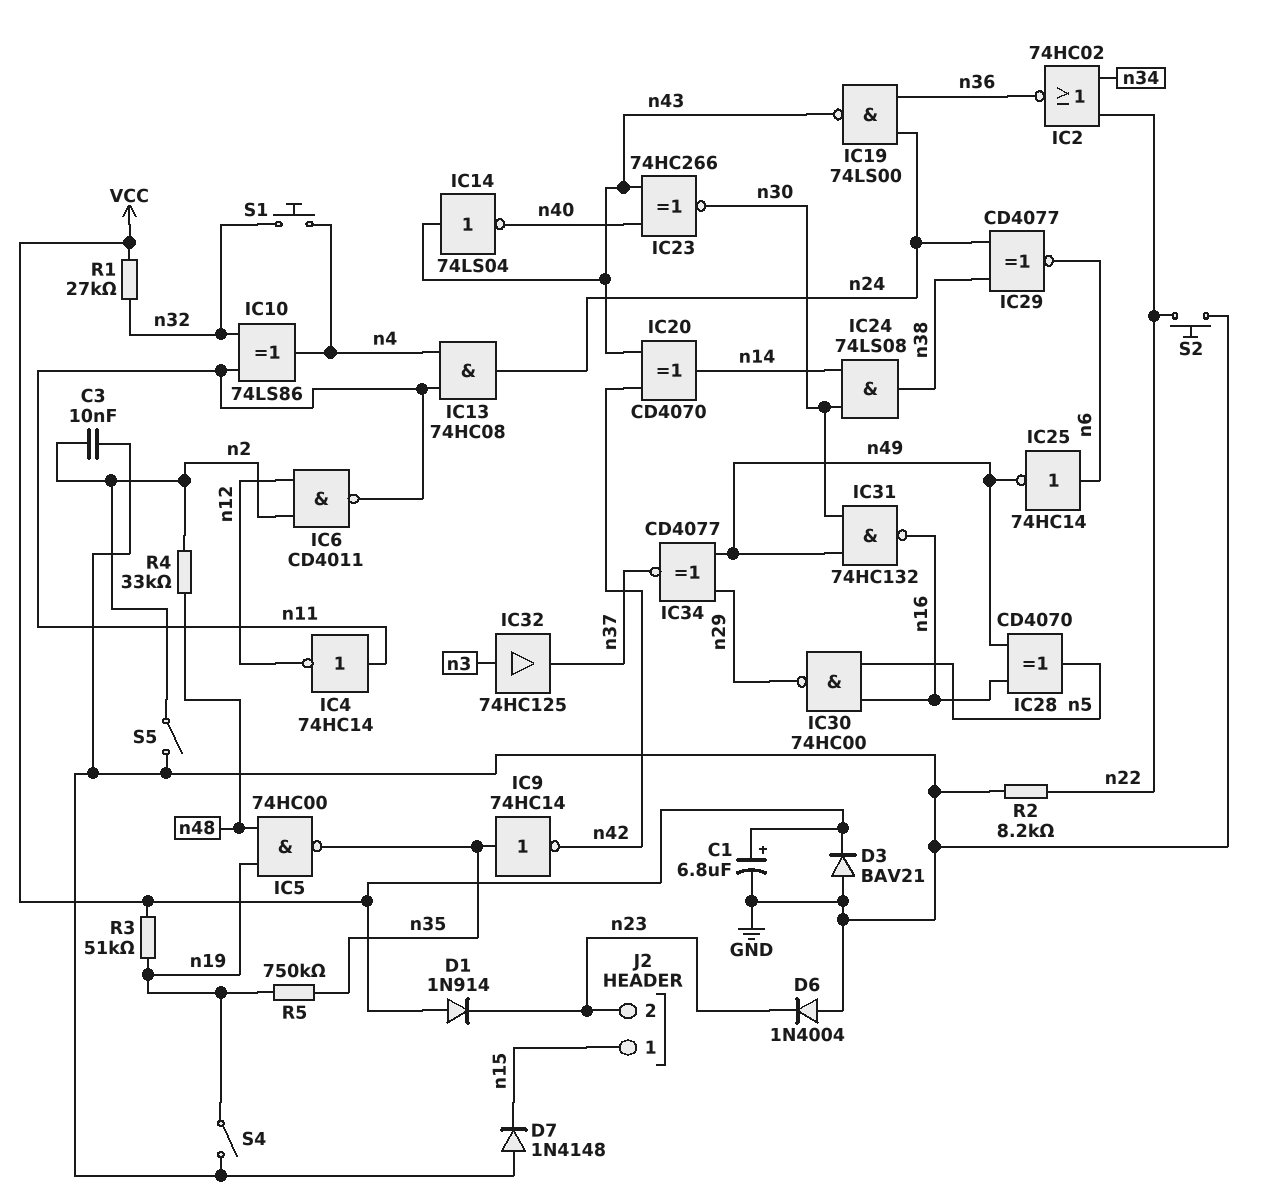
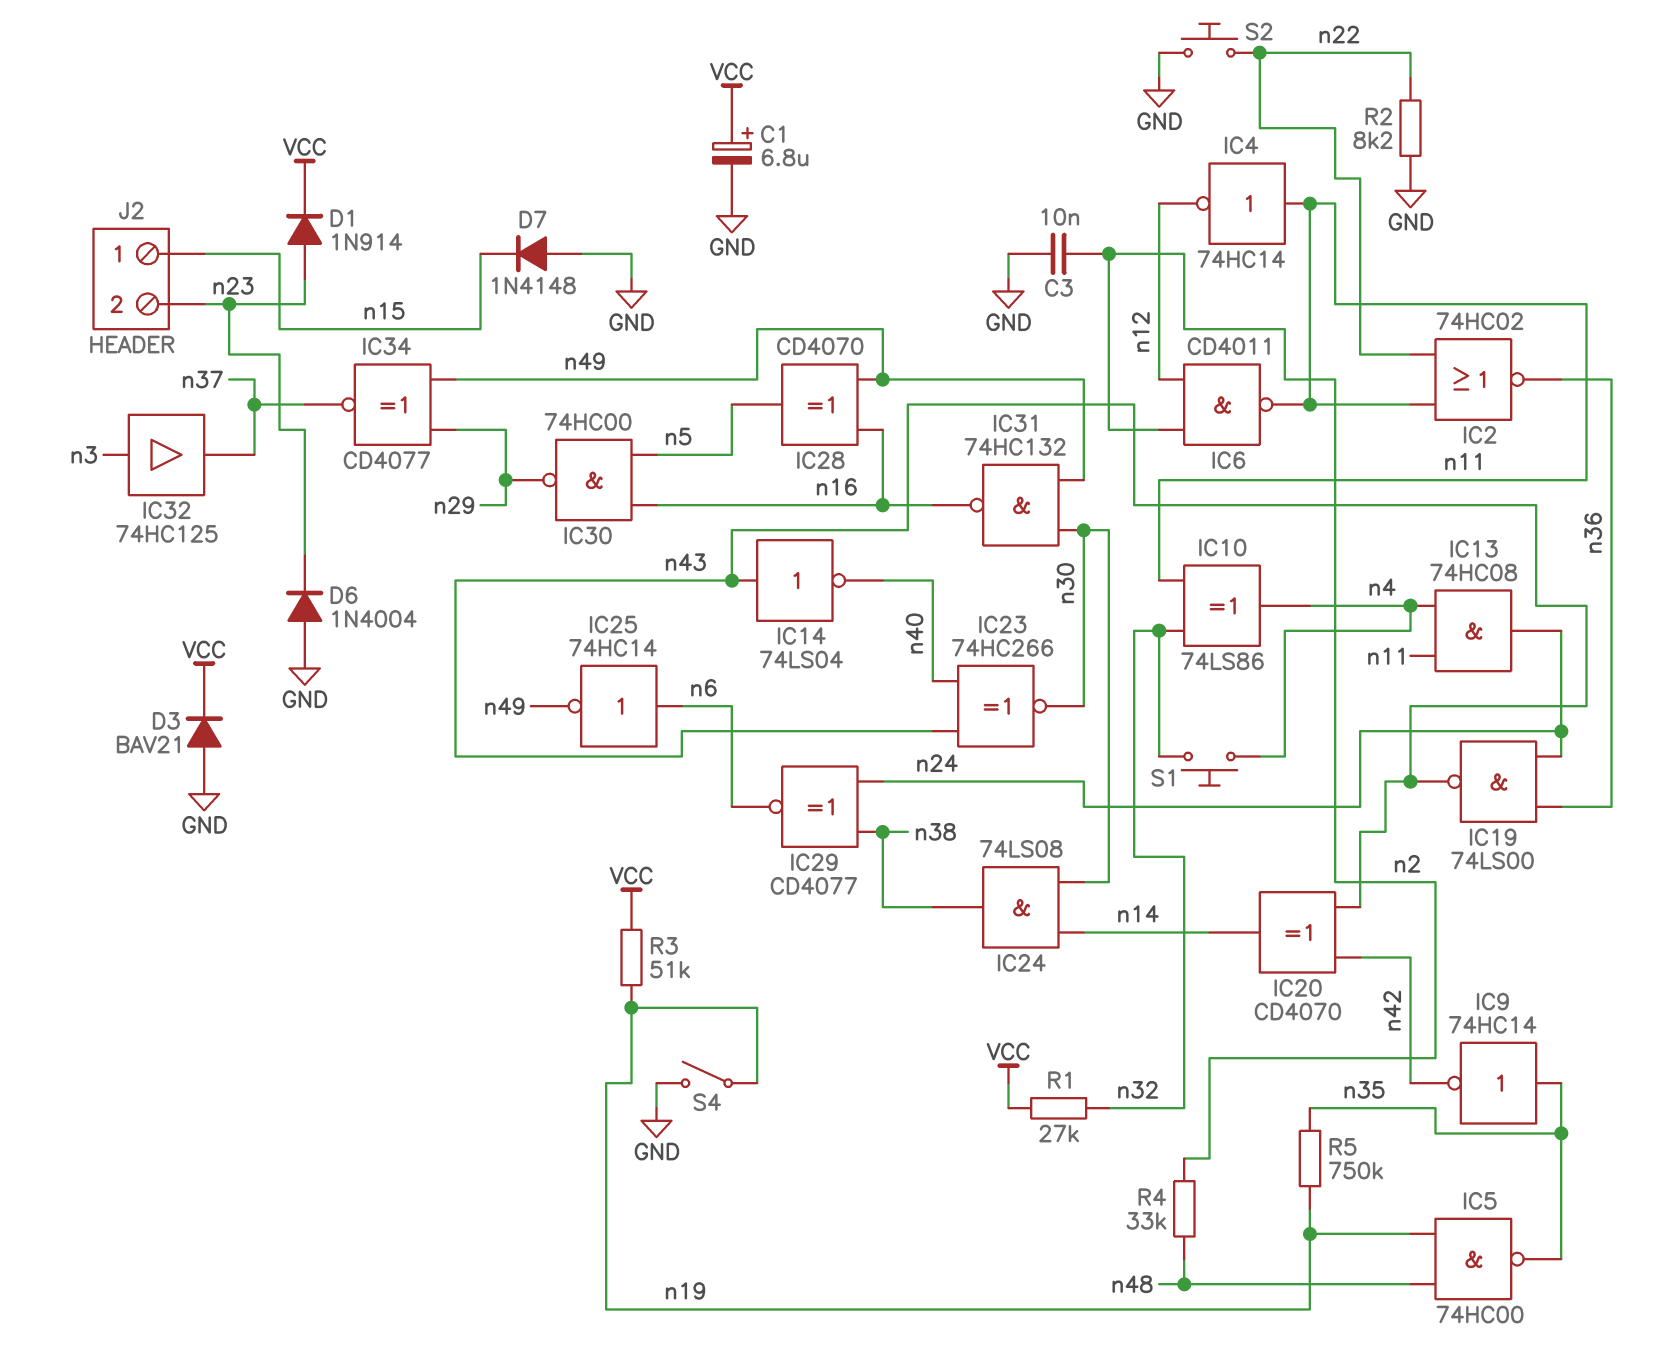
D1: diode 1N914 (A VCC, K n23) -> diode 1N914 (A n23, K VCC)
IC2: NOR 74HC02 (in n22, in n34, out n36) -> NOR 74HC02 (in n11, in n22, out n36)
S5: switch (GND, n2) -> none

